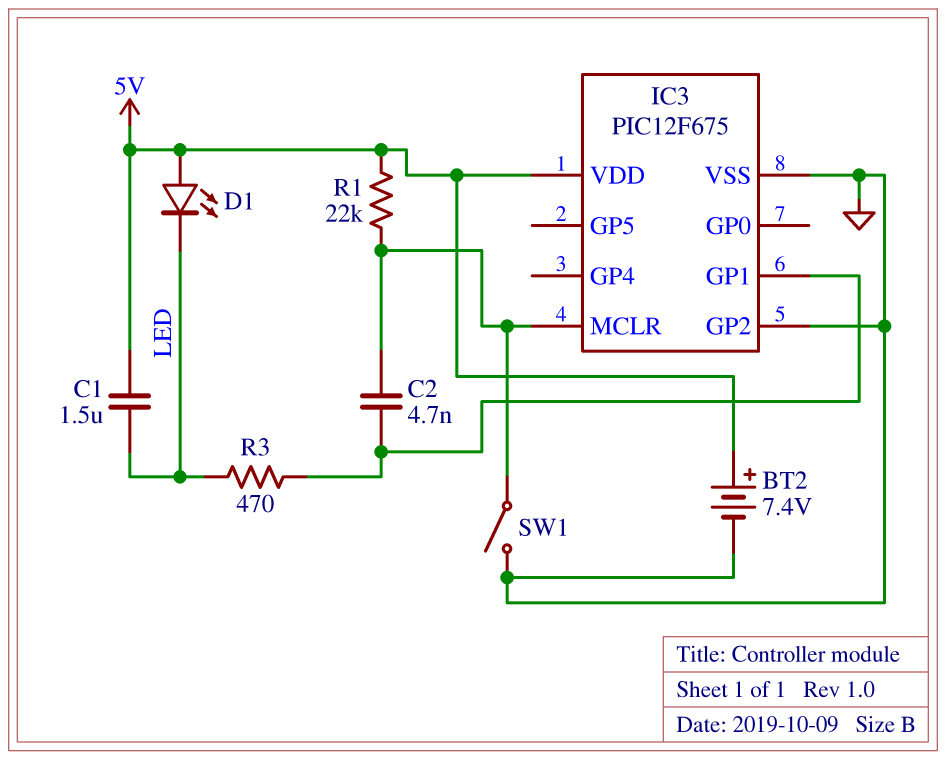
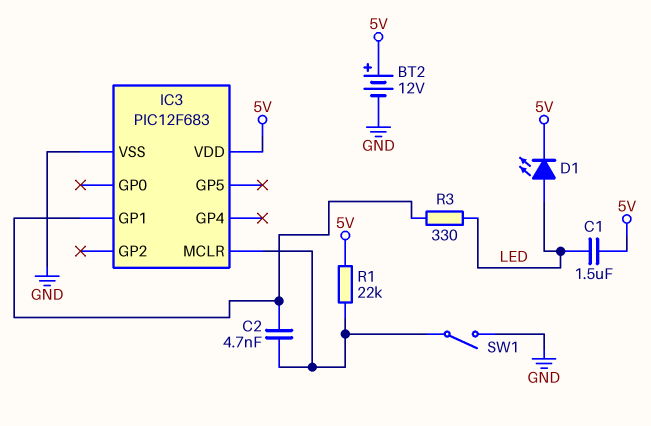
BT2: 7.4V (plus 5V, minus GND) -> 12V (plus 5V, minus GND)
D1: LED (A 5V, K LED) -> LED (A LED, K 5V)
IC3: PIC12F675 -> PIC12F683
IC3 pin GP2: GND -> none
R3: 470 (IC3/GP1, LED) -> 330 (IC3/GP1, LED)

